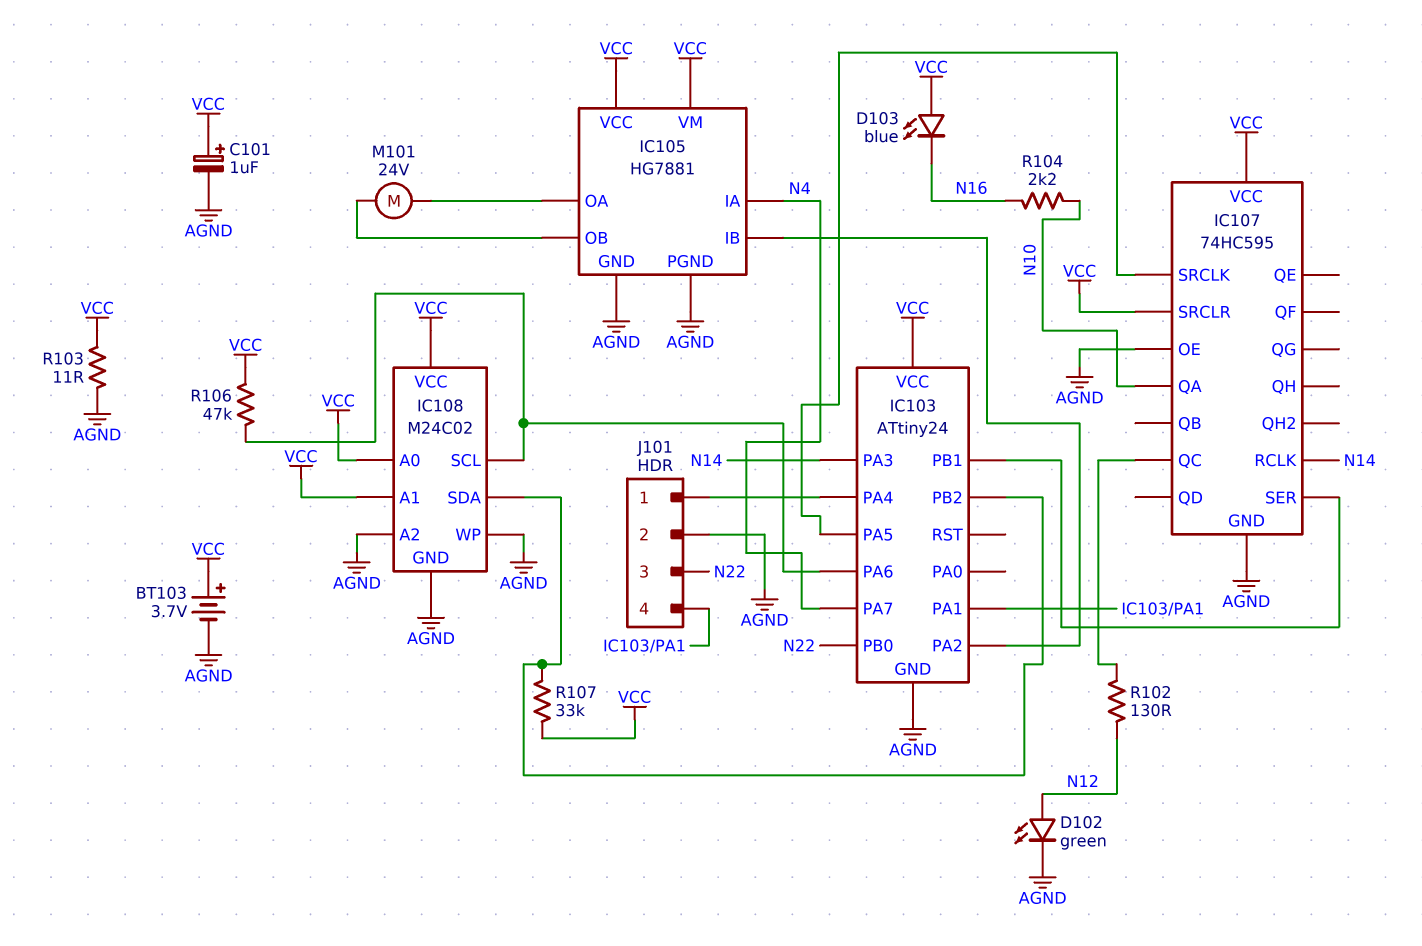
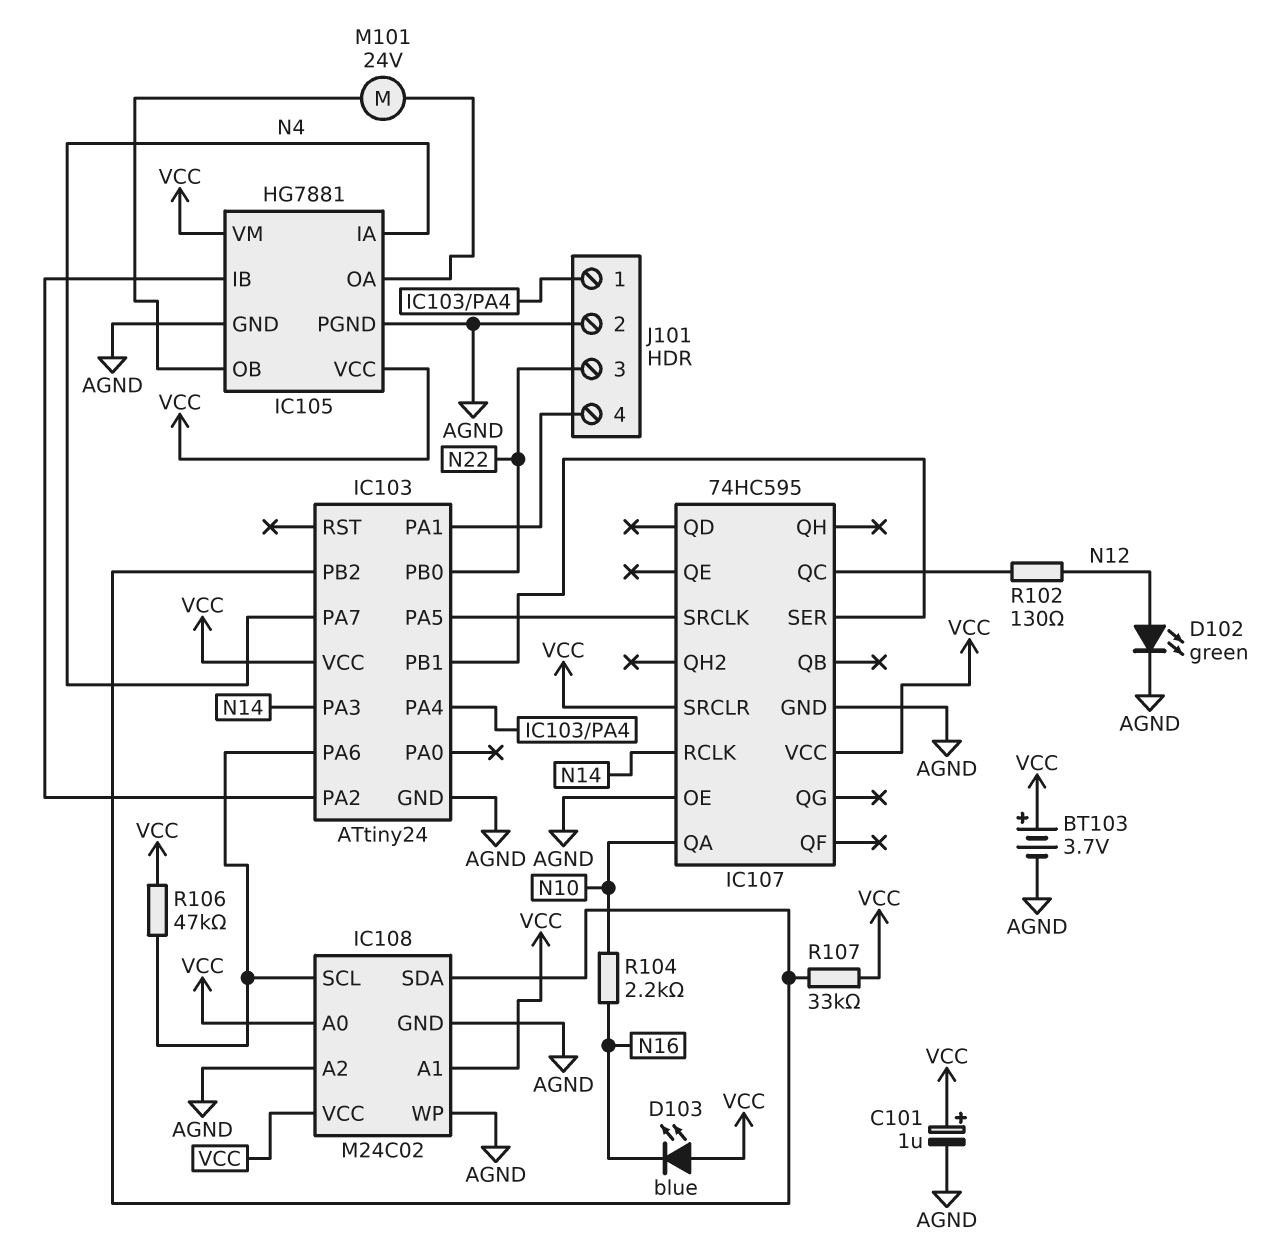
R103: 11 (AGND, VCC) -> none

